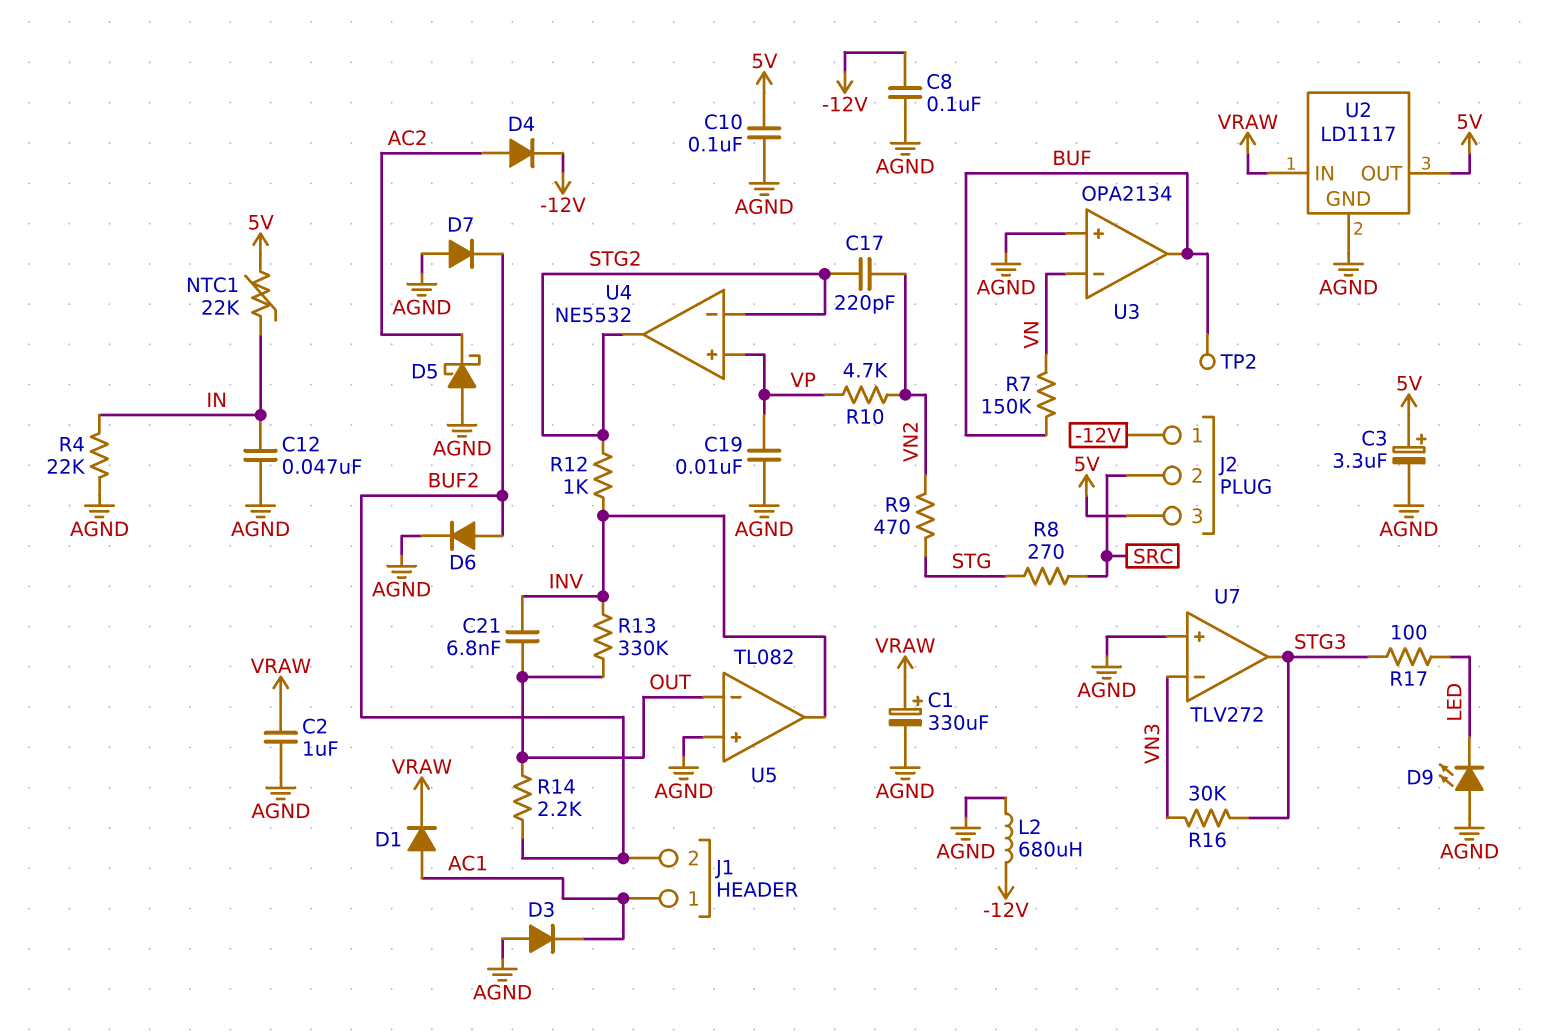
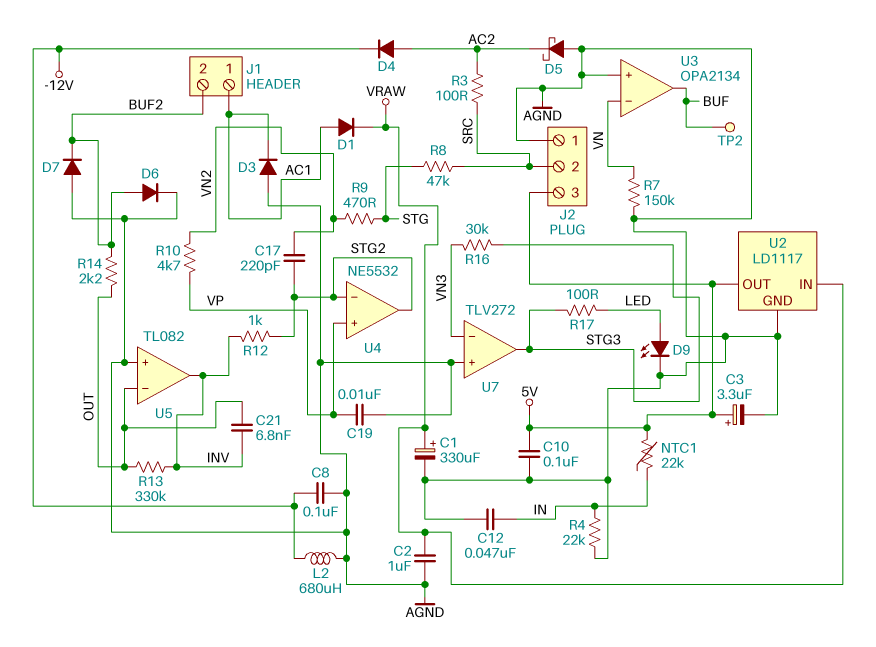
D9: LED (A AGND, K LED) -> LED (A LED, K AGND)
J2 pin 1: -12V -> AGND
R3: none -> 100 (AC2, SRC)
R7: 150k (BUF, VN) -> 150k (AGND, VN)
R8: 270 (SRC, STG) -> 47k (SRC, STG)

